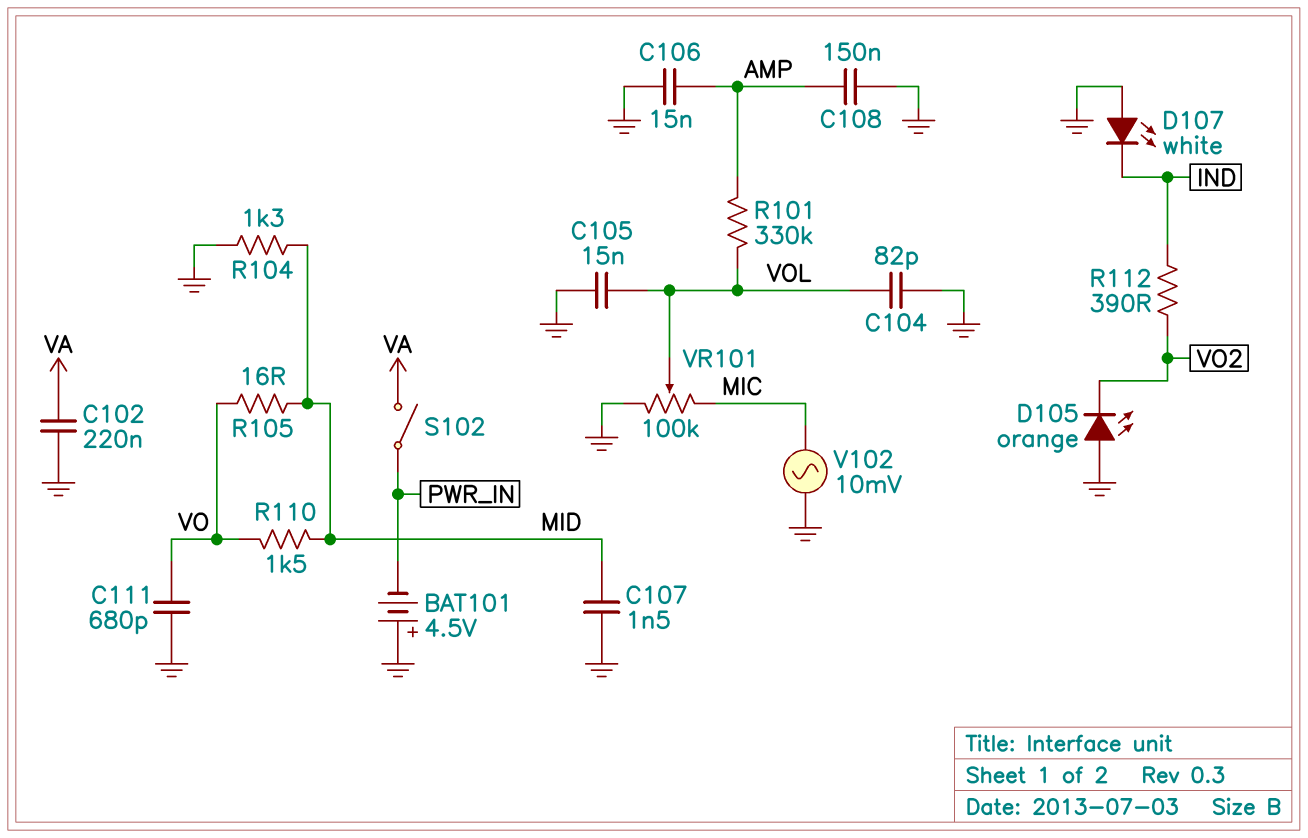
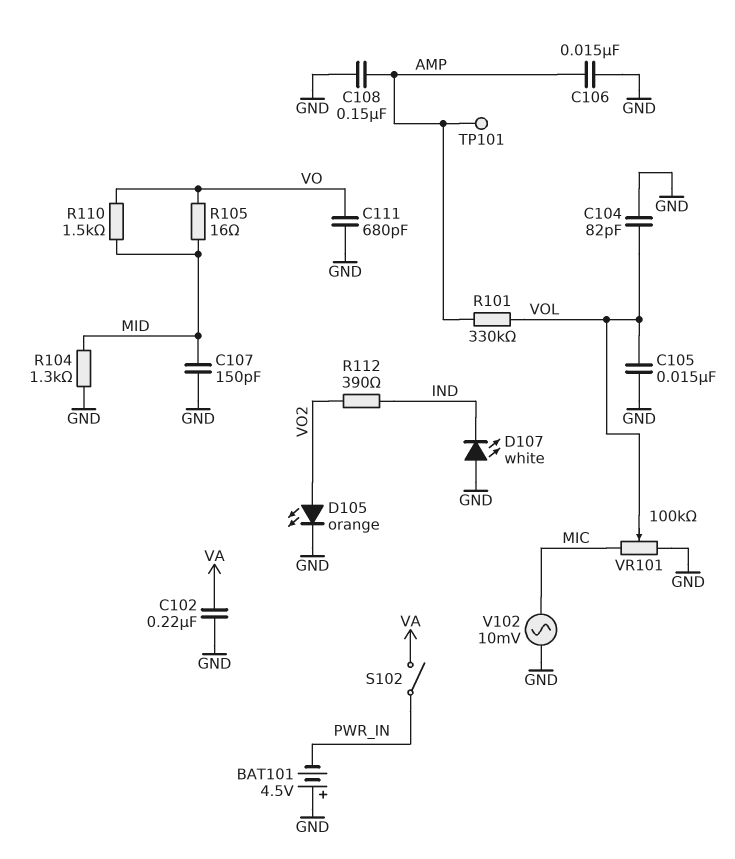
C107: 1.5nF (GND, MID) -> 150pF (GND, MID)
D105: LED orange (A GND, K VO2) -> LED orange (A VO2, K GND)
TP101: none -> test point (AMP)

